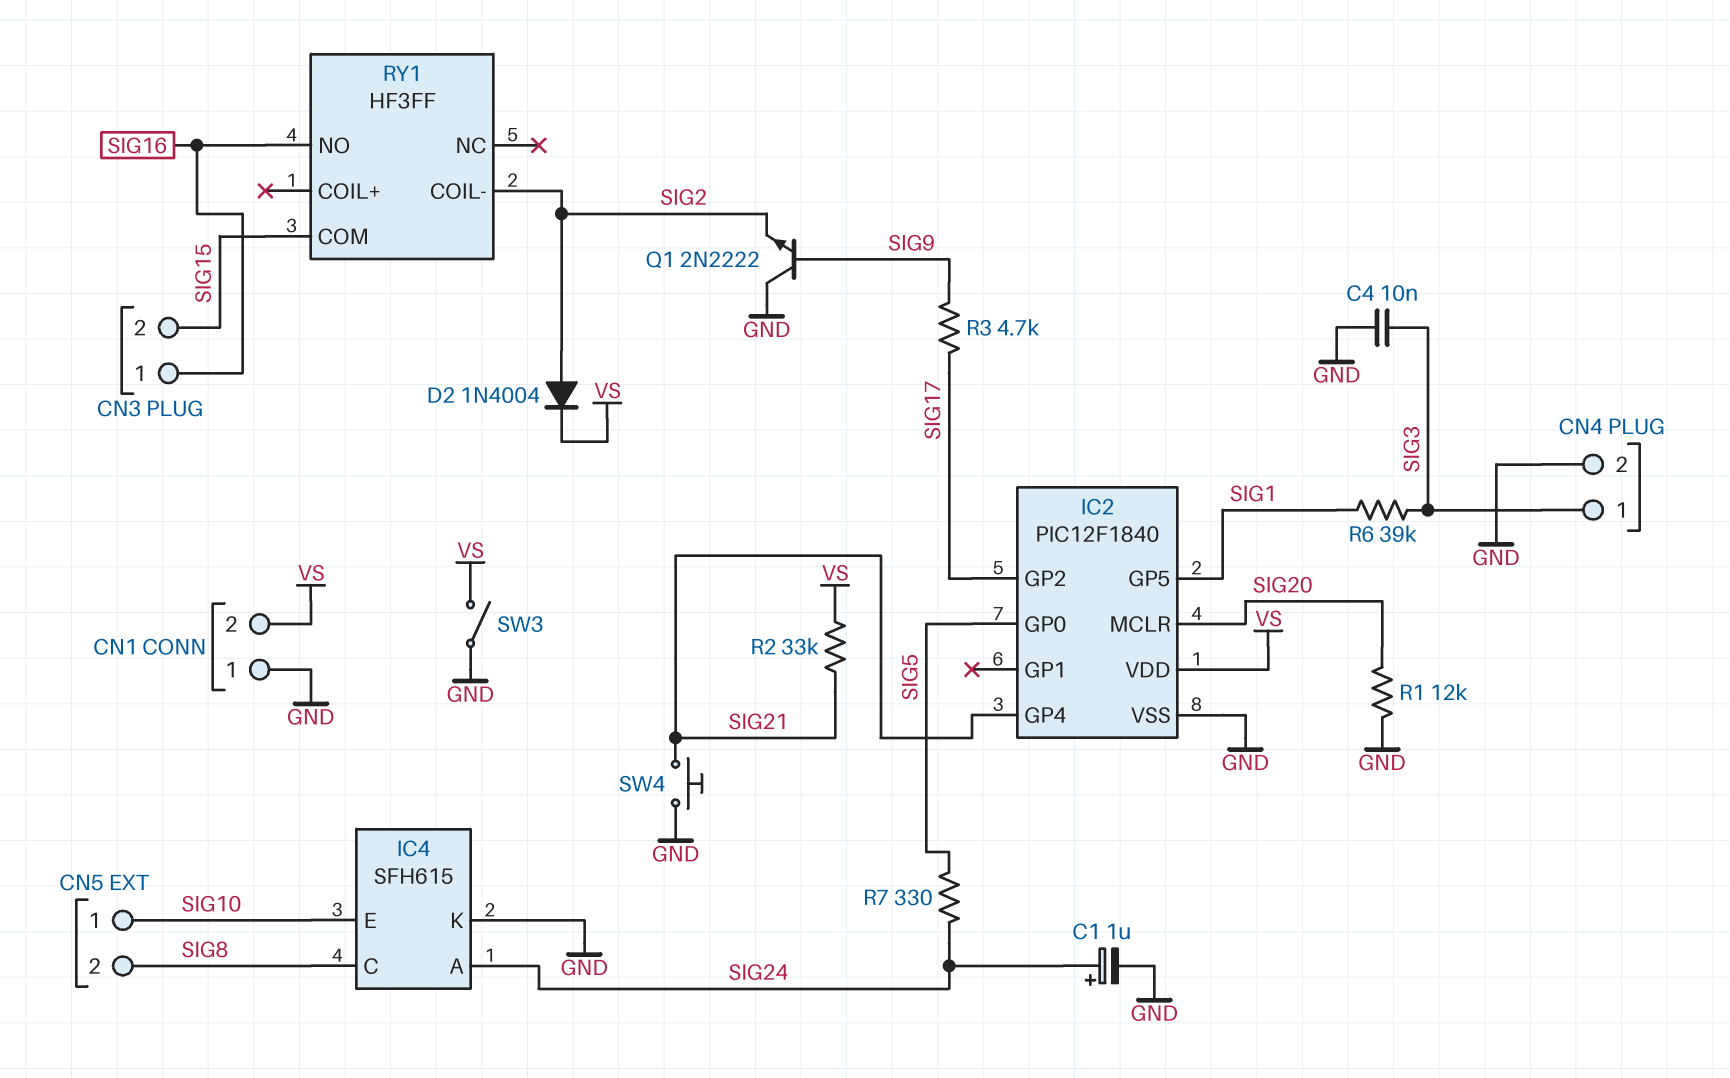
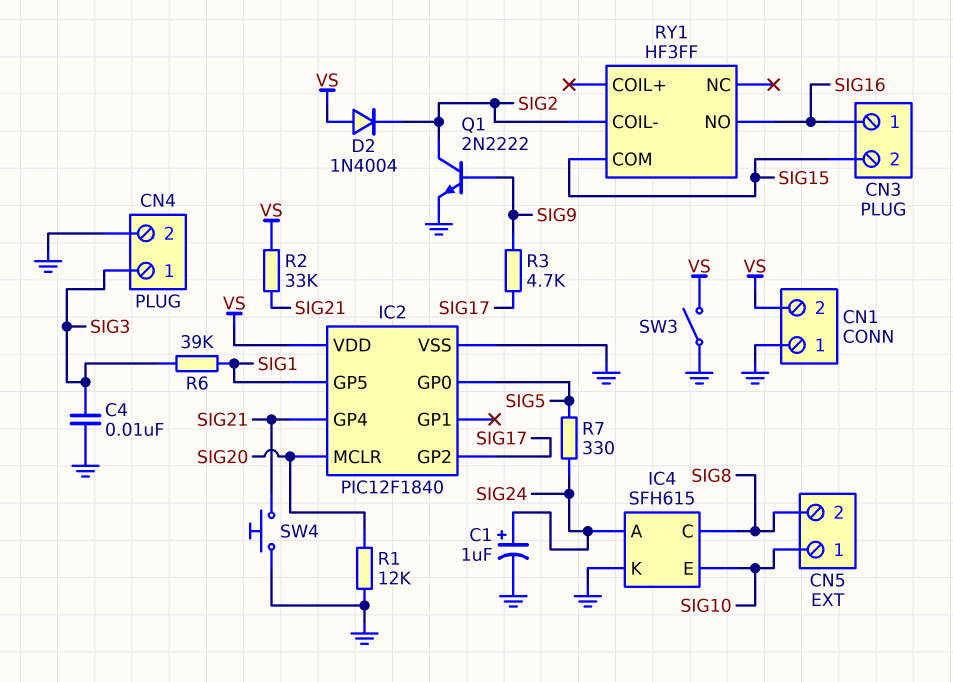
D2: diode 1N4004 (A SIG2, K VS) -> diode 1N4004 (A VS, K SIG2)
Q1: NPN 2N2222 (B SIG9, C GND, E SIG2) -> NPN 2N2222 (B SIG9, C SIG2, E GND)

